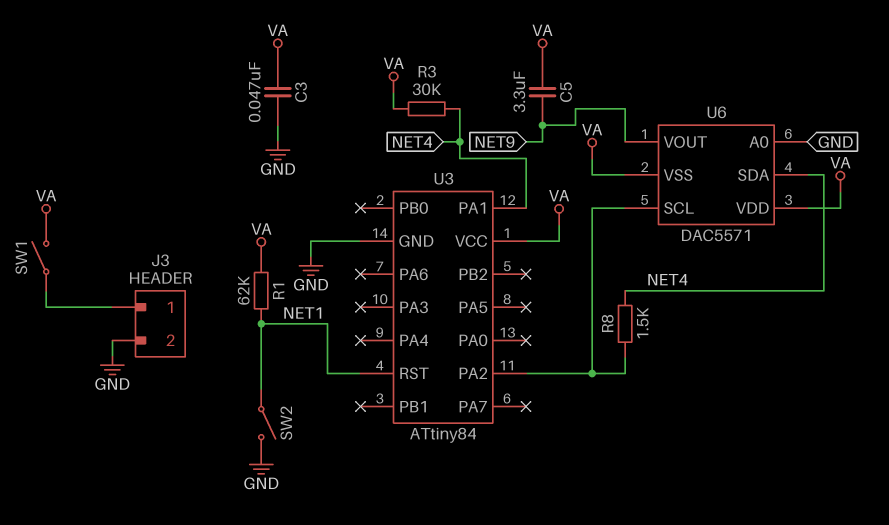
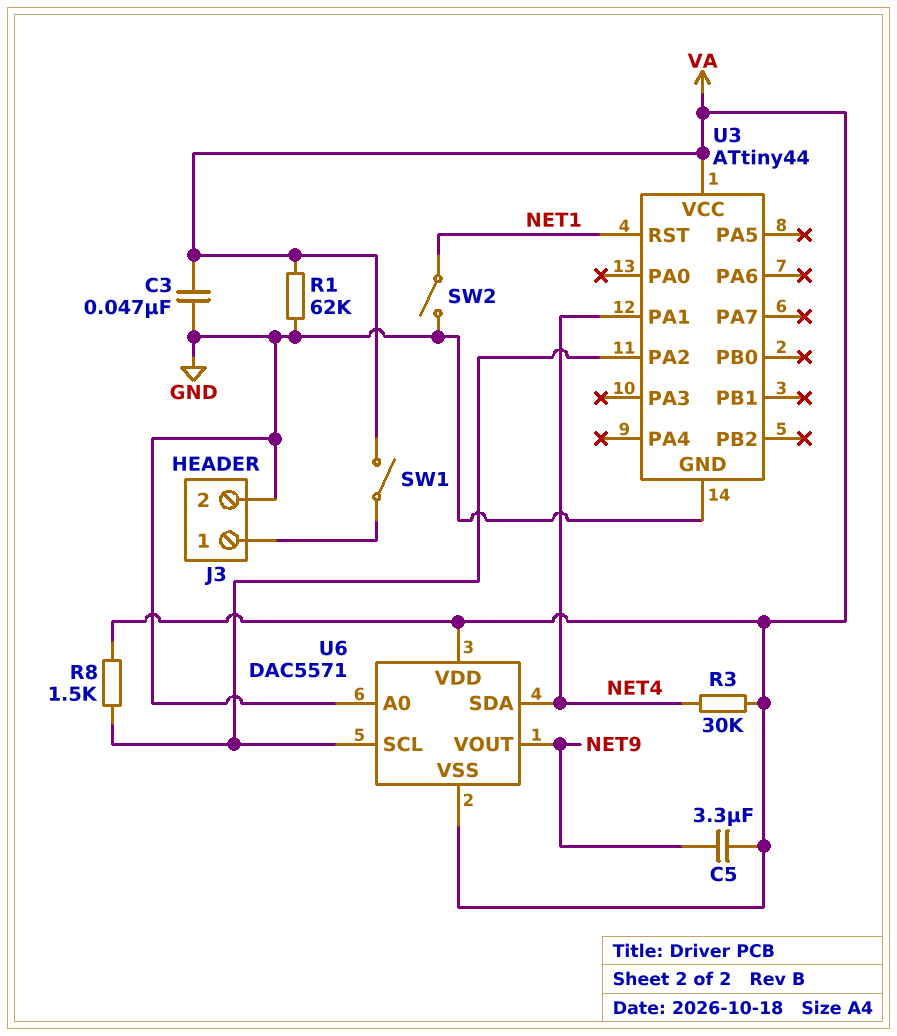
R1: 62k (NET1, VA) -> 62k (GND, VA)
R8: 1.5k (NET4, U3/PA2) -> 1.5k (U3/PA2, VA)
U3: ATtiny84 -> ATtiny44

